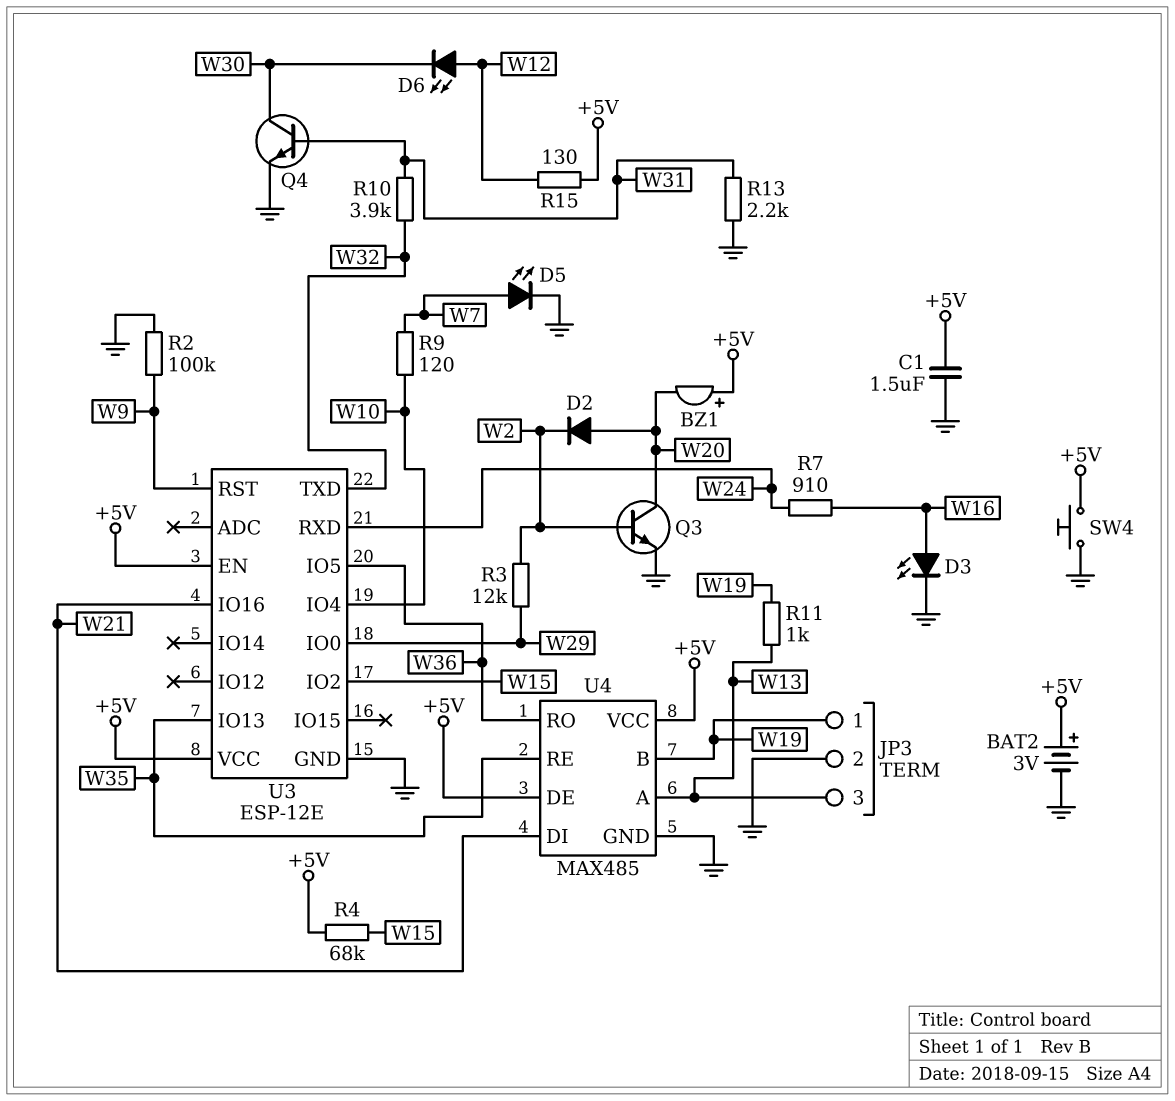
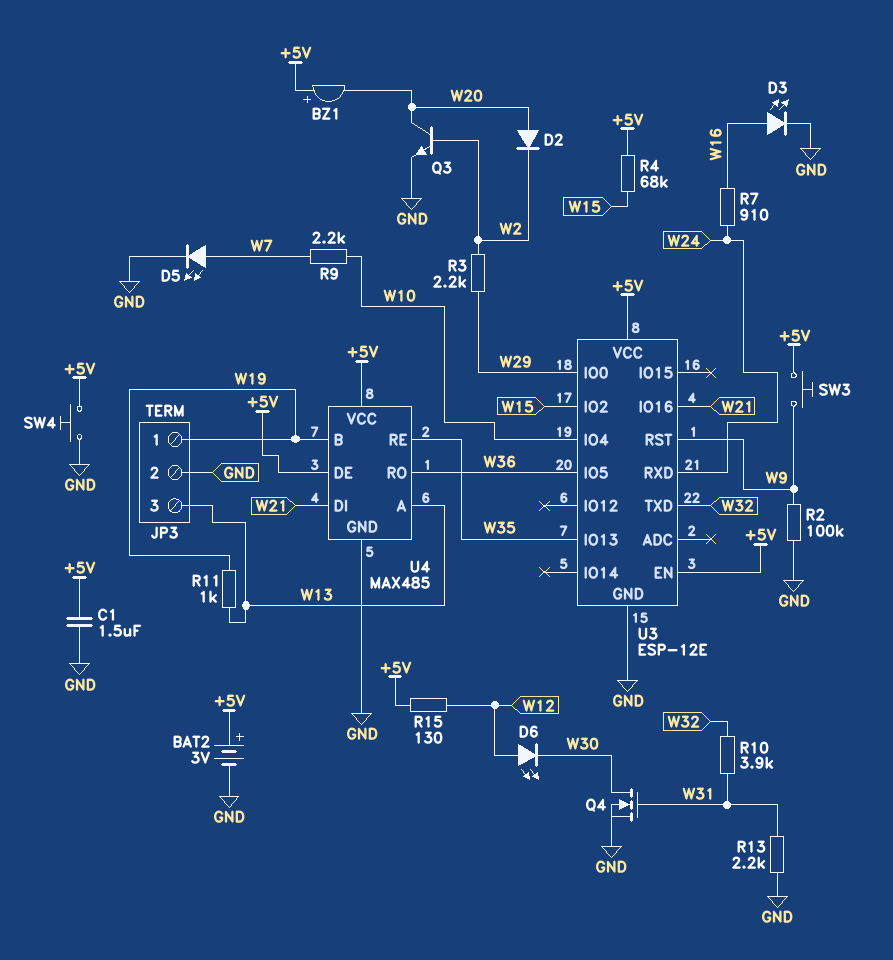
Q4: NPN (B W31, C W30, E GND) -> NMOS (G W31, D W30, S GND)
R3: 12k (W2, W29) -> 2.2k (W2, W29)
R9: 120 (W7, W10) -> 2.2k (W7, W10)
SW3: none -> button (+5V, W9)

